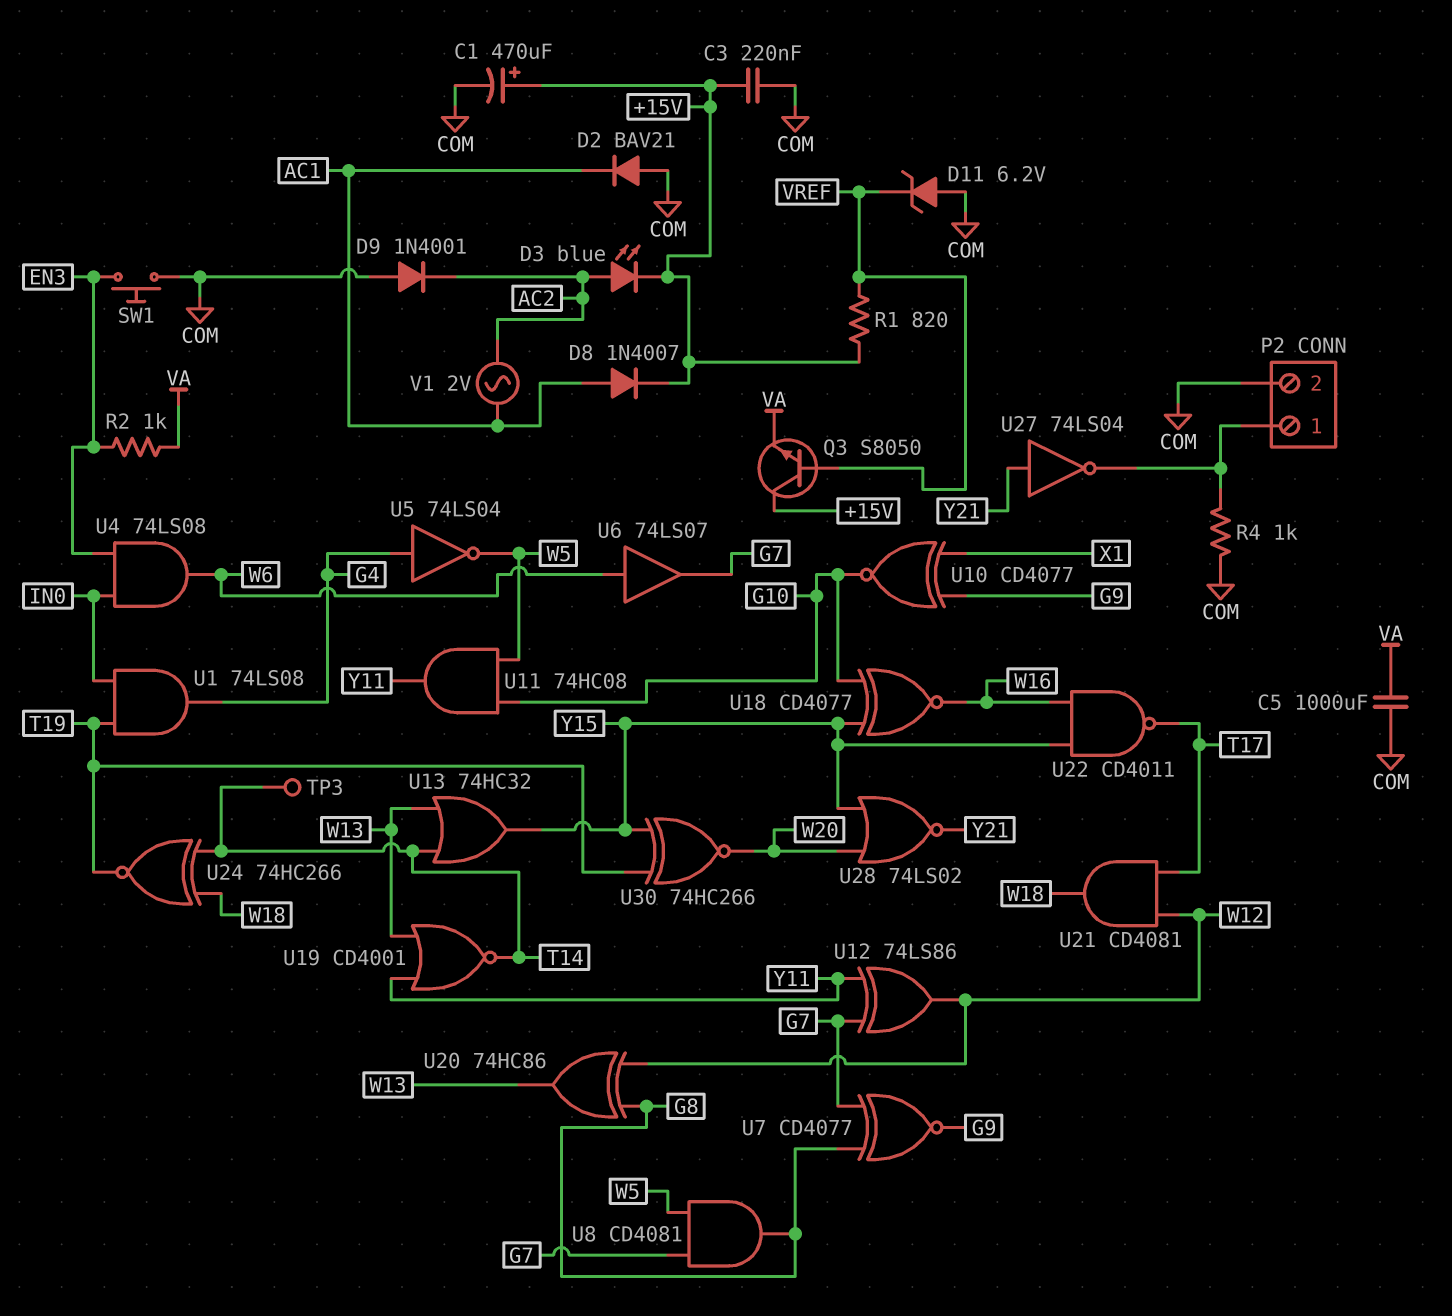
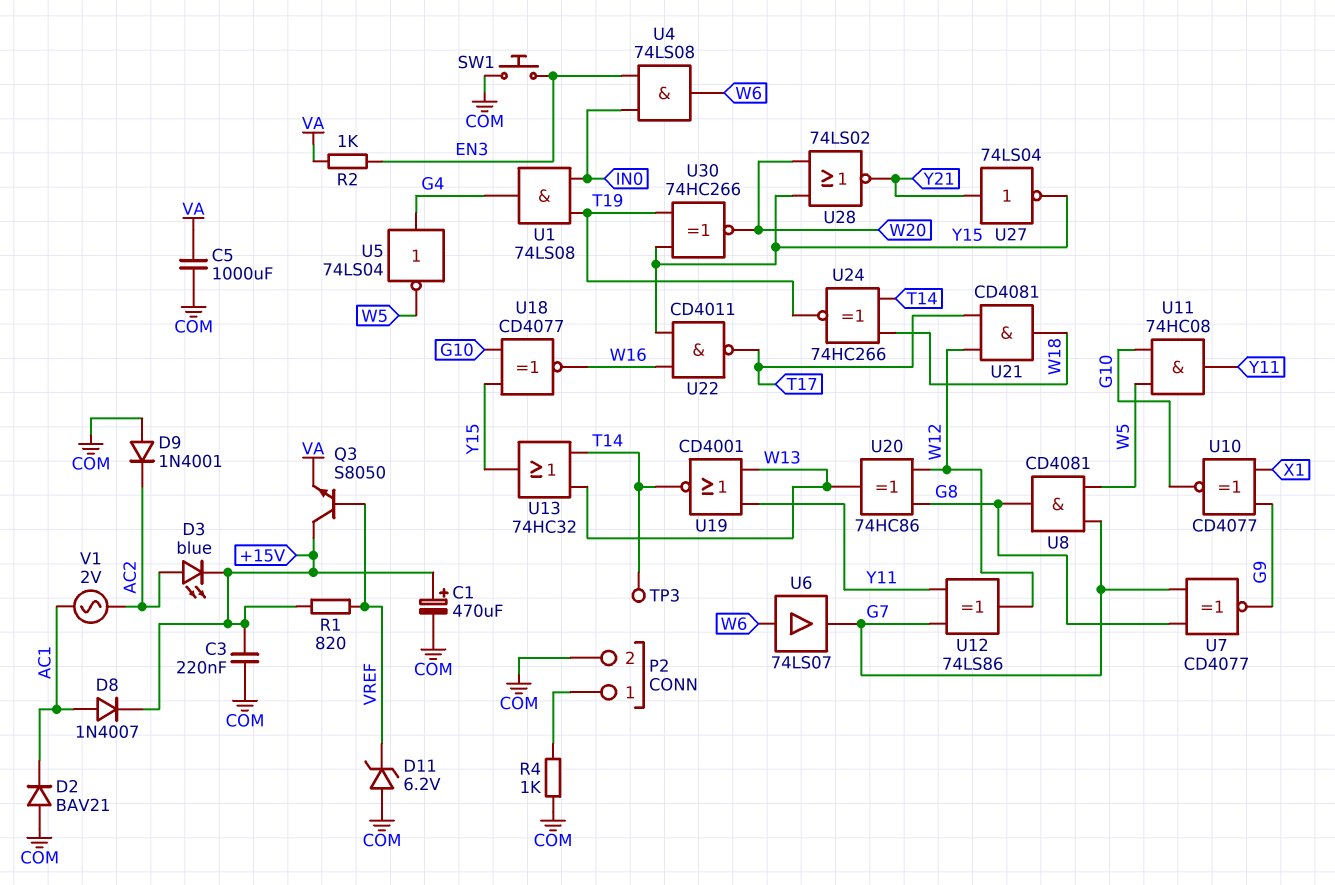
U27: NOT 74LS04 (in Y21, out P2/1) -> NOT 74LS04 (in Y21, out Y15)

